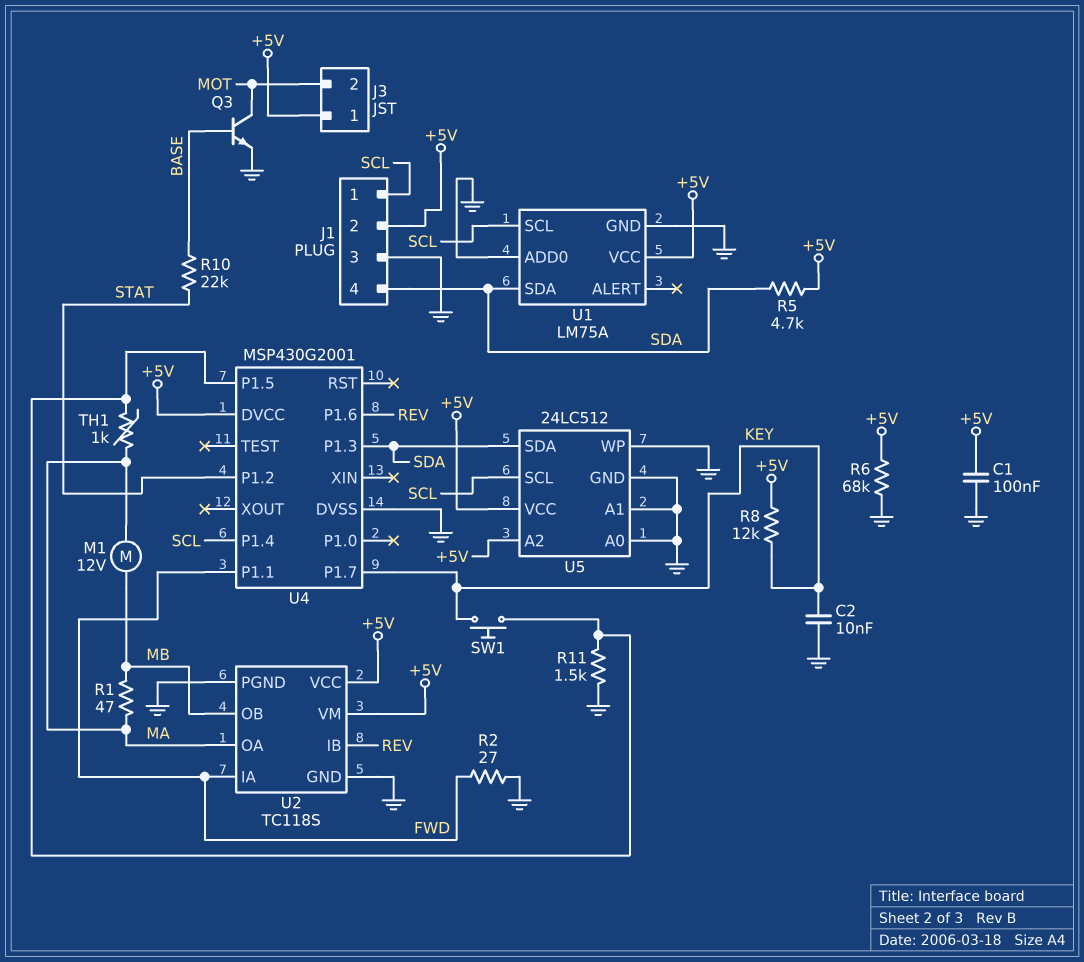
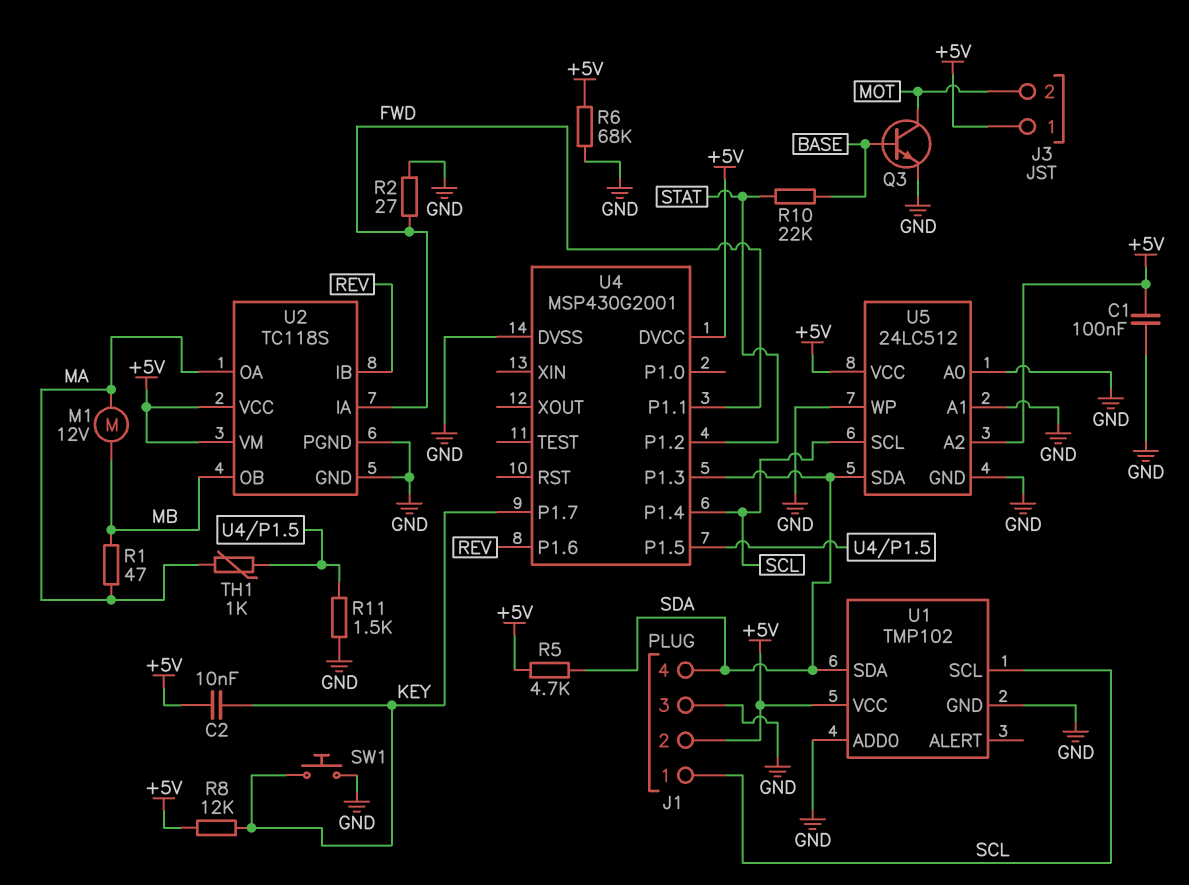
C2: 10nF (GND, KEY) -> 10nF (+5V, KEY)
SW1: button (KEY, U4/P1.5) -> button (GND, KEY)
U1: LM75A -> TMP102

